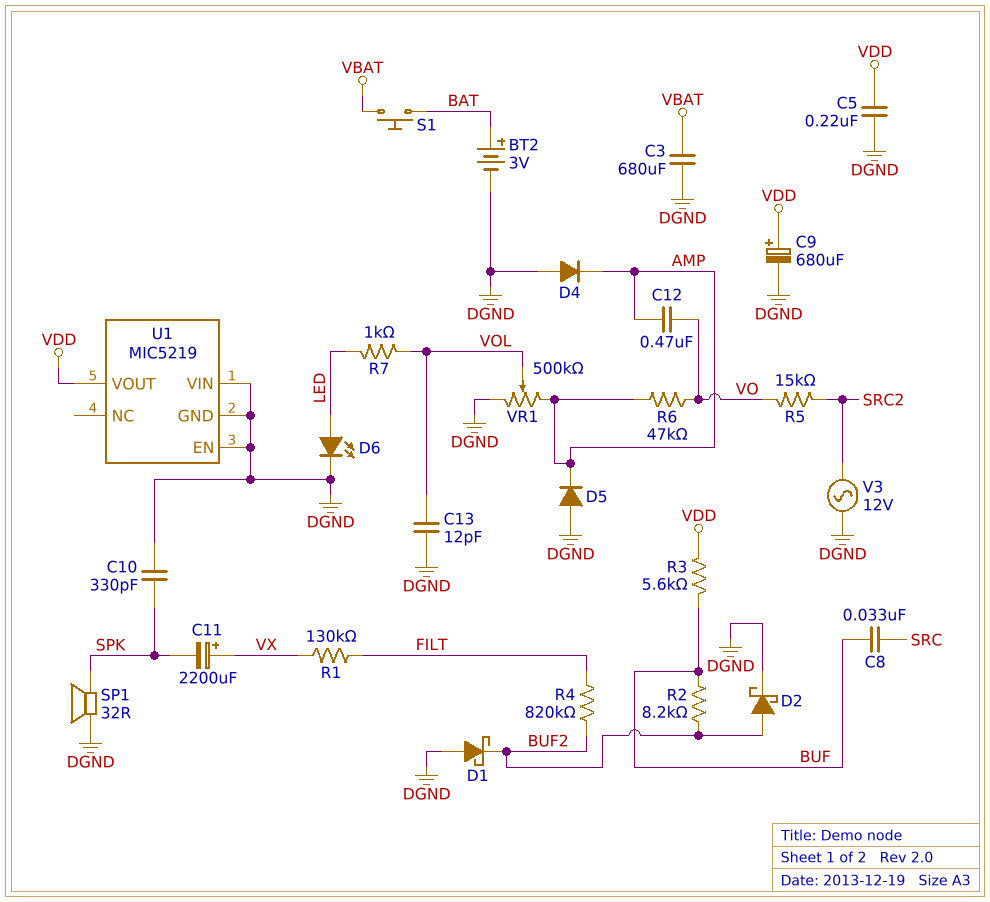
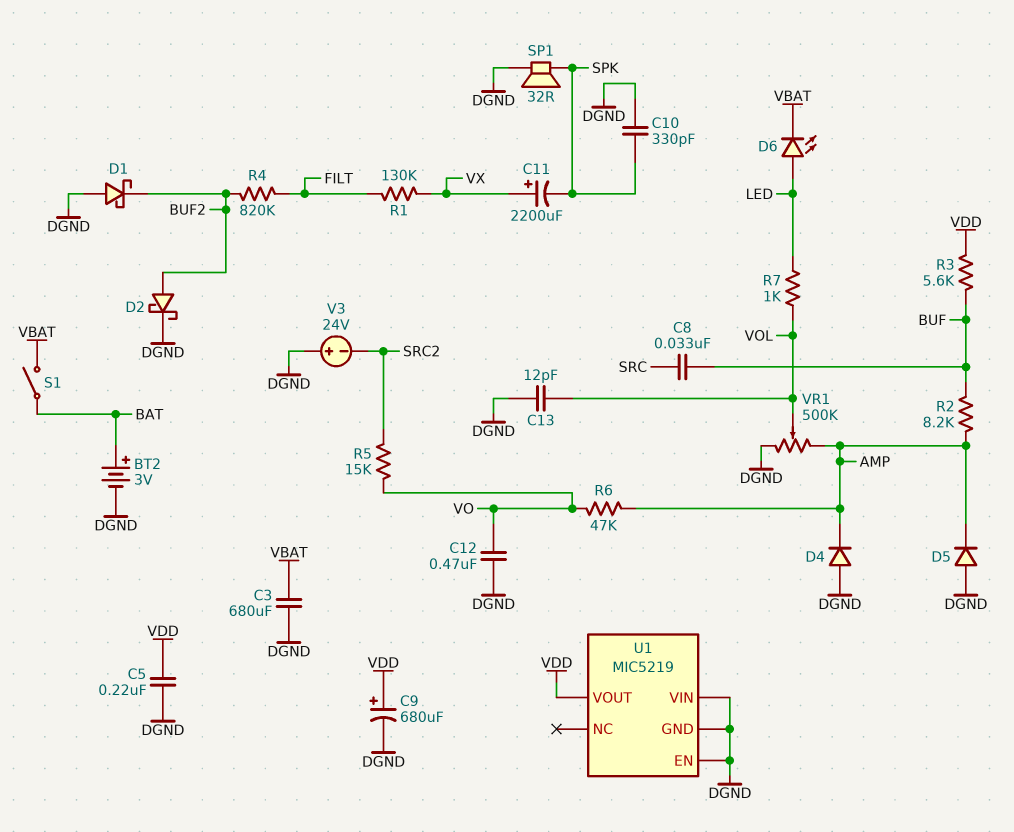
C12: 470nF (AMP, VO) -> 470nF (DGND, VO)
D6: LED (A LED, K DGND) -> LED (A LED, K VBAT)
R2: 8.2k (BUF, BUF2) -> 8.2k (AMP, BUF)
S1: button (BAT, VBAT) -> switch (BAT, VBAT)
V3: AC 12V (DGND, SRC2) -> 24V (plus DGND, minus SRC2)

